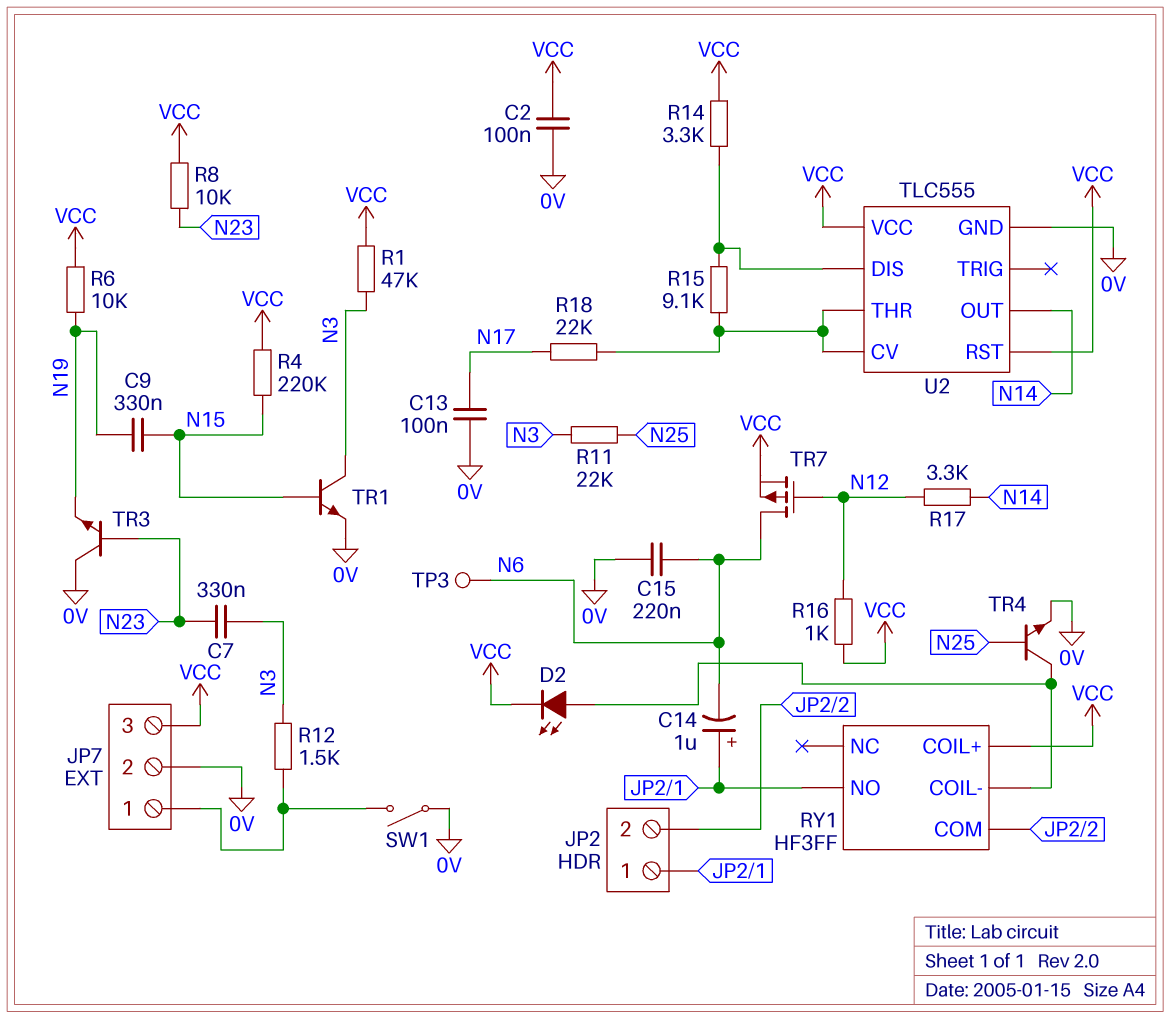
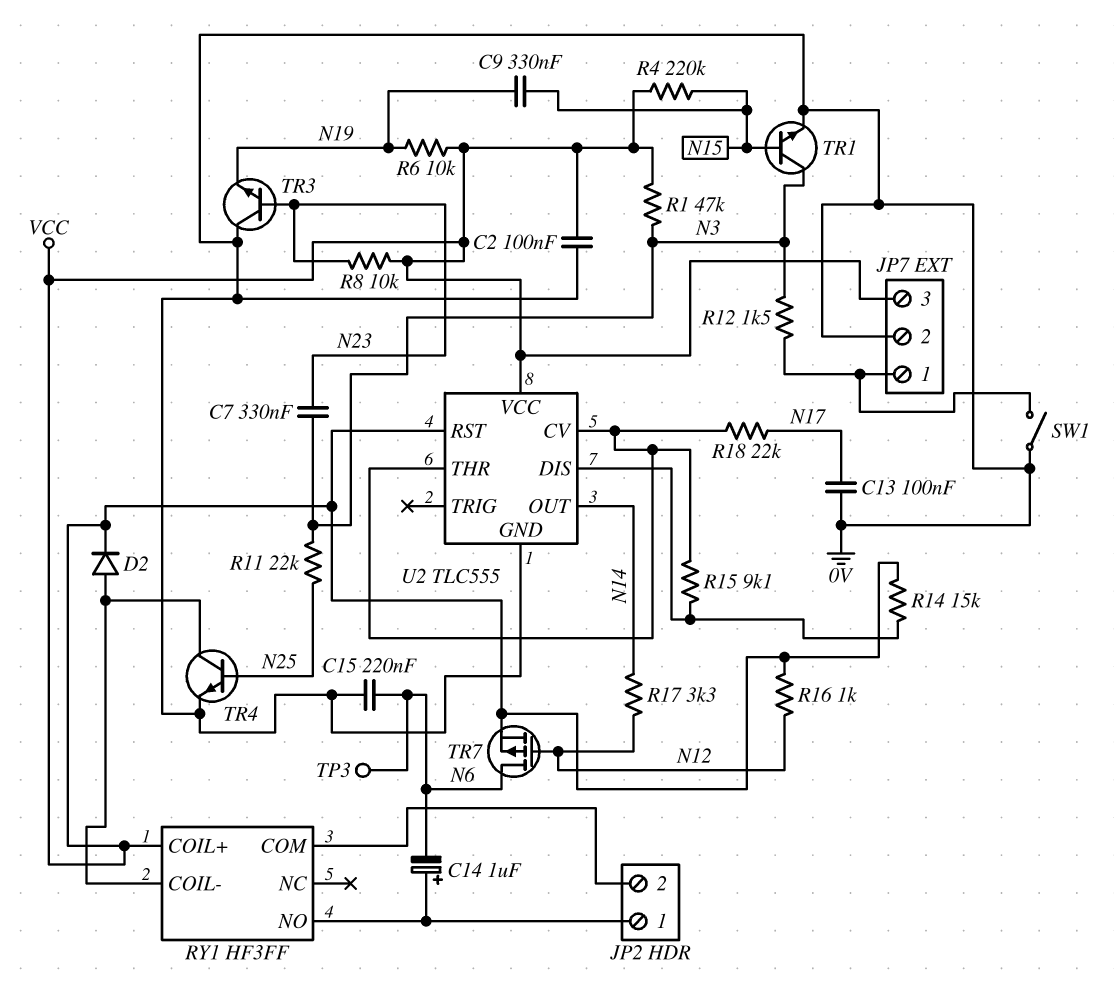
D2: LED (A RY1/COIL-, K VCC) -> diode (A RY1/COIL-, K VCC)
R14: 3.3k (U2/DIS, VCC) -> 15k (U2/DIS, VCC)

